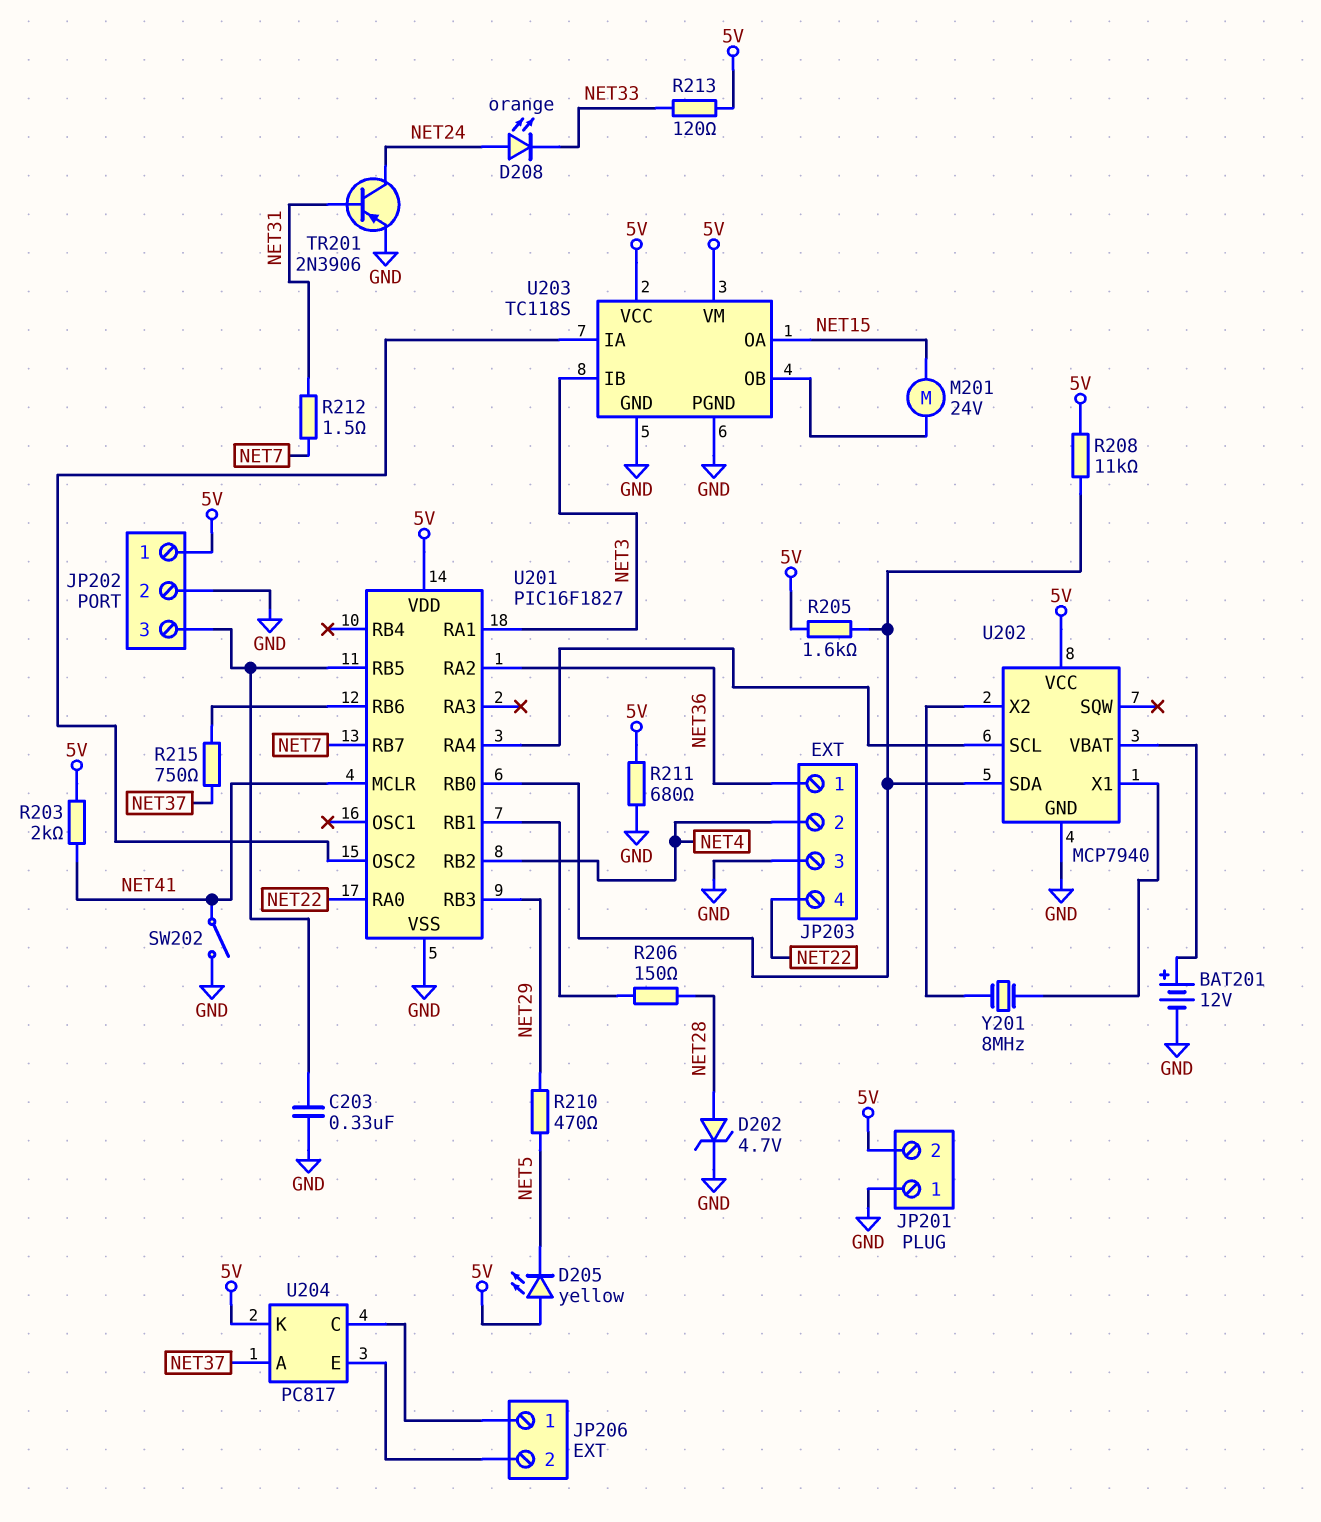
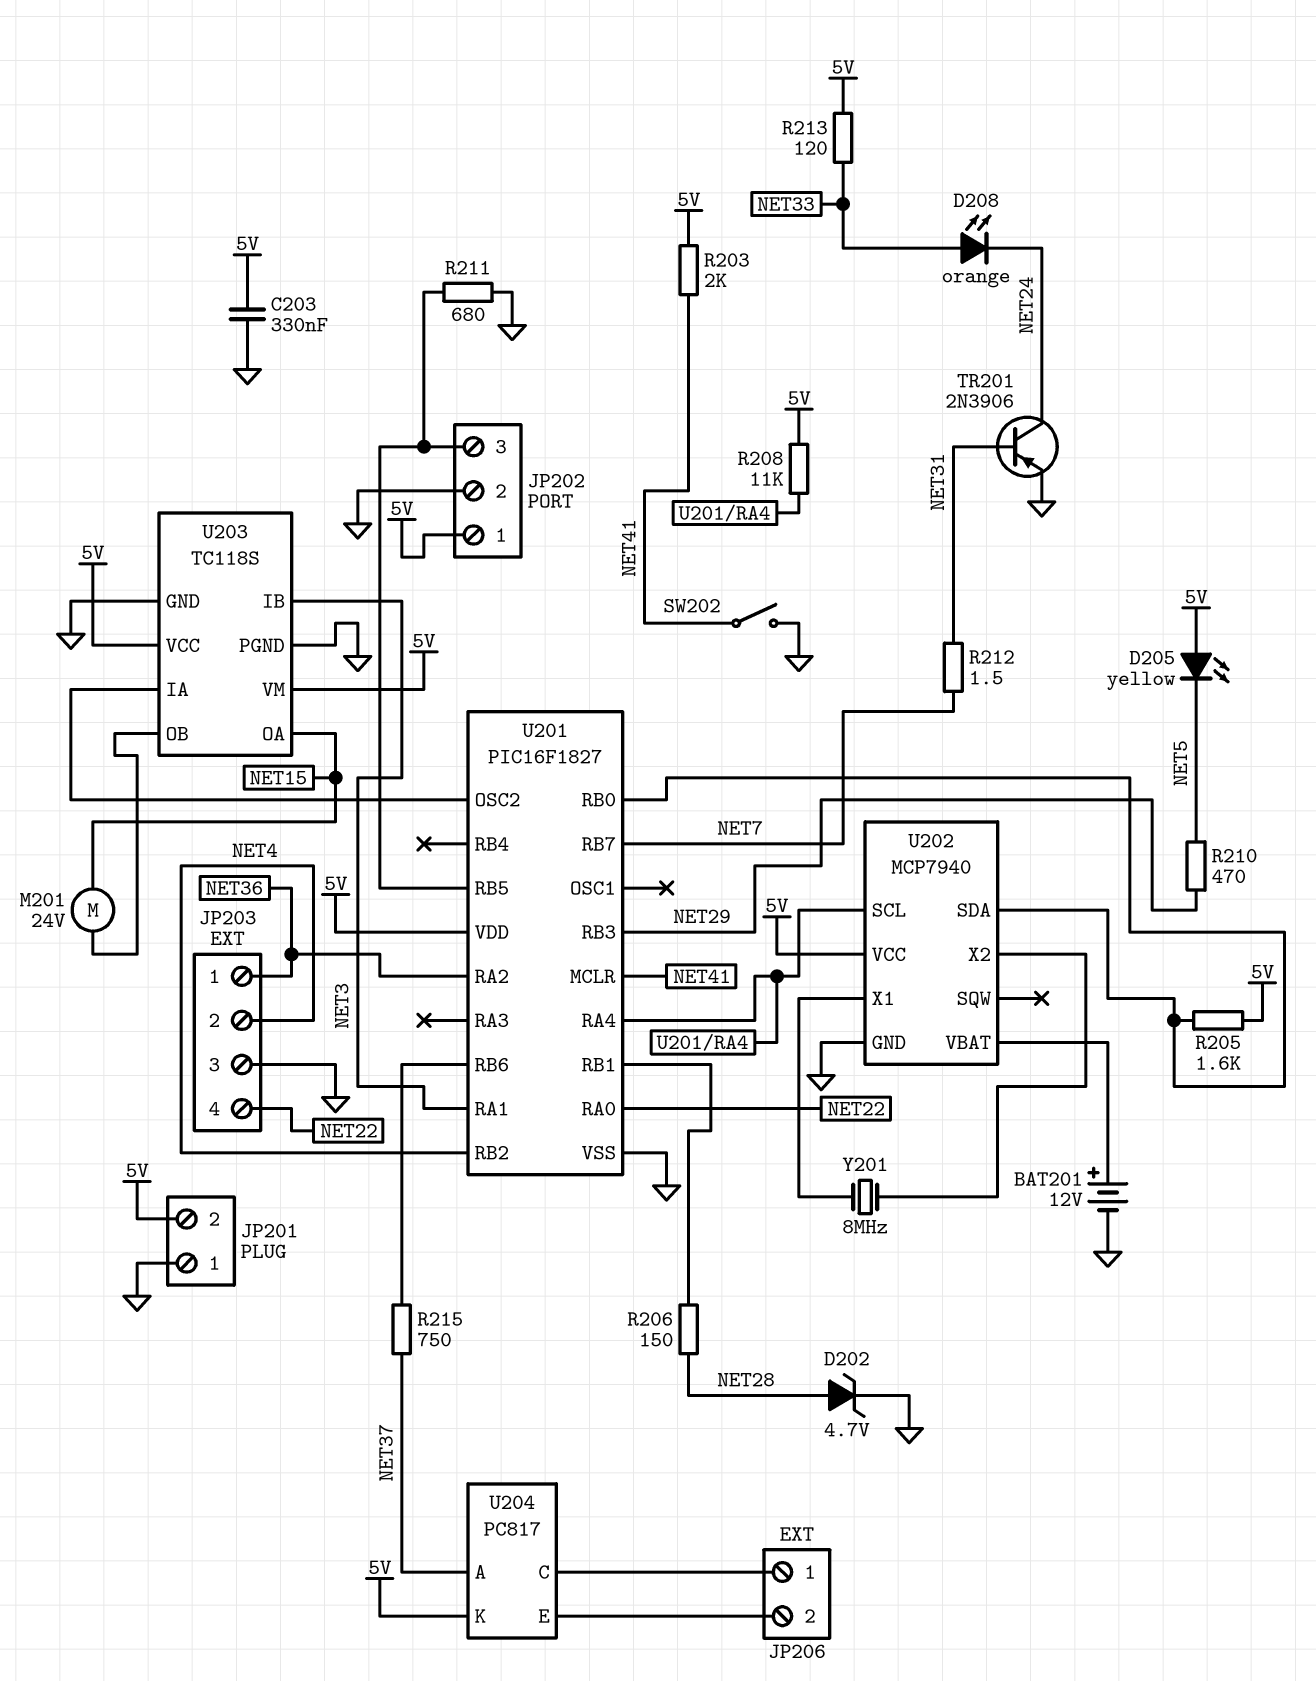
C203: 330nF (GND, JP202/3) -> 330nF (5V, GND)
D208: LED orange (A NET24, K NET33) -> LED orange (A NET33, K NET24)
R208: 11k (5V, U201/RB0) -> 11k (5V, U201/RA4)
R211: 680 (5V, GND) -> 680 (GND, JP202/3)

